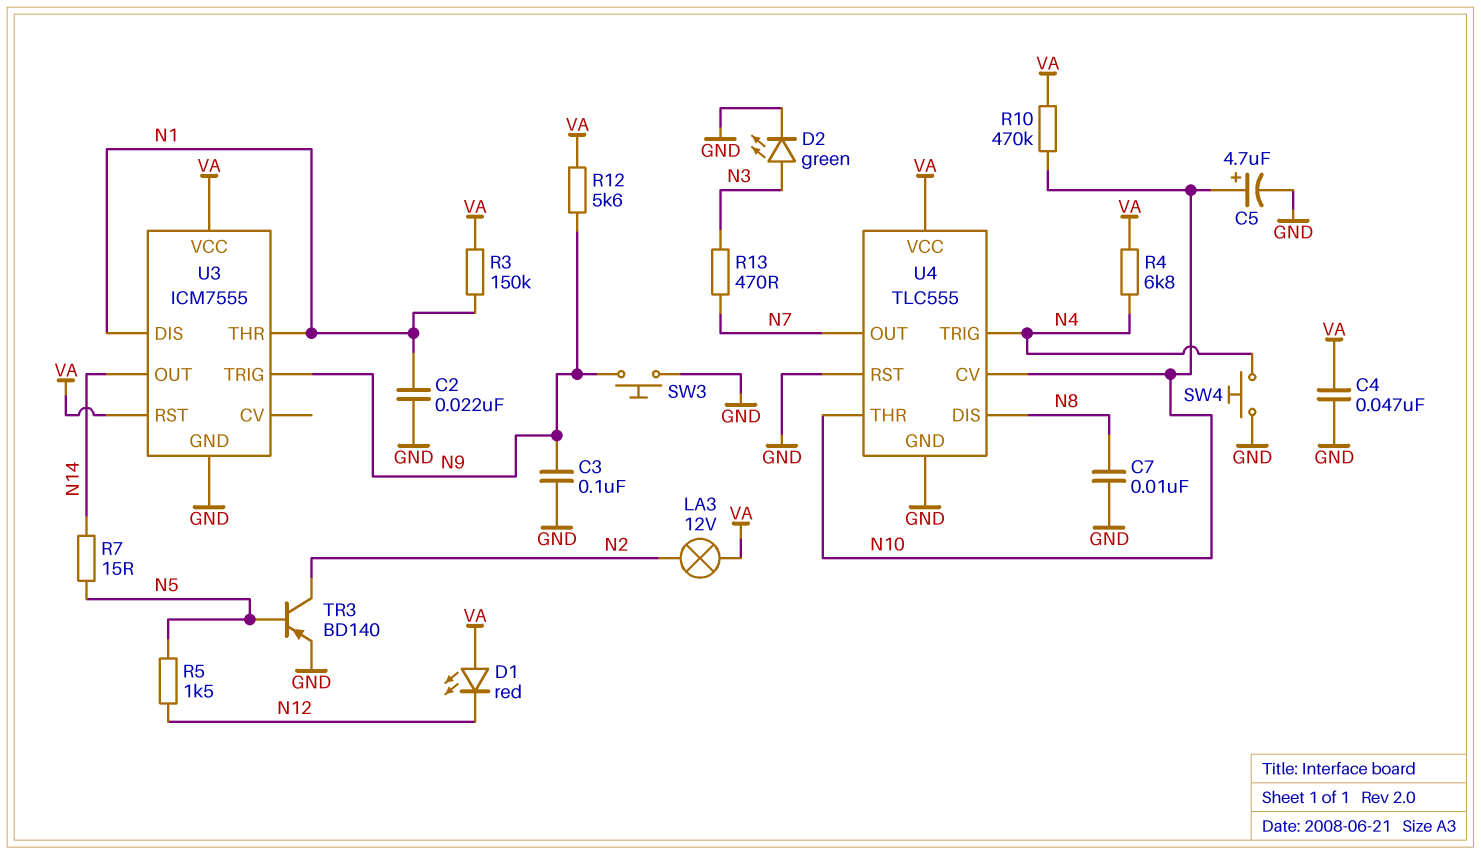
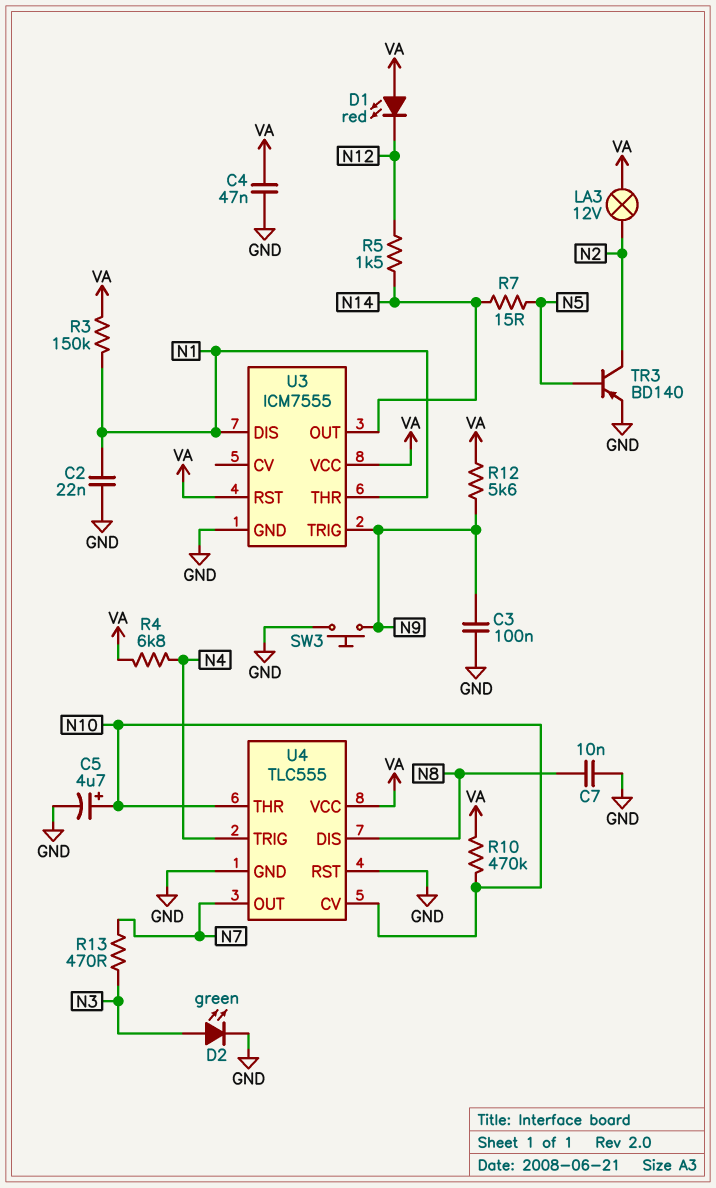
R5: 1.5k (N5, N12) -> 1.5k (N12, N14)
SW4: button (GND, N4) -> none

